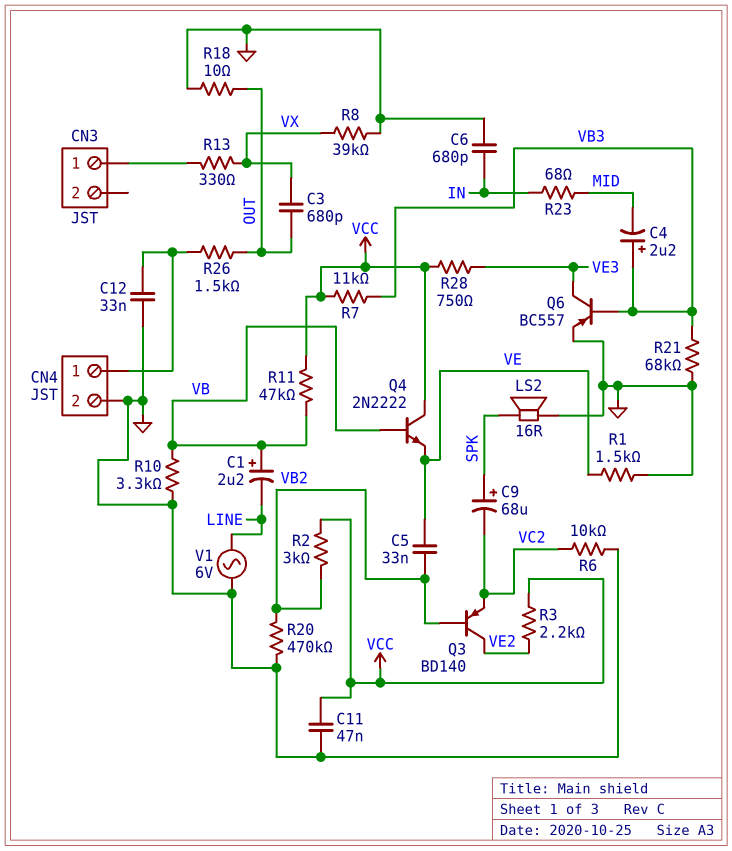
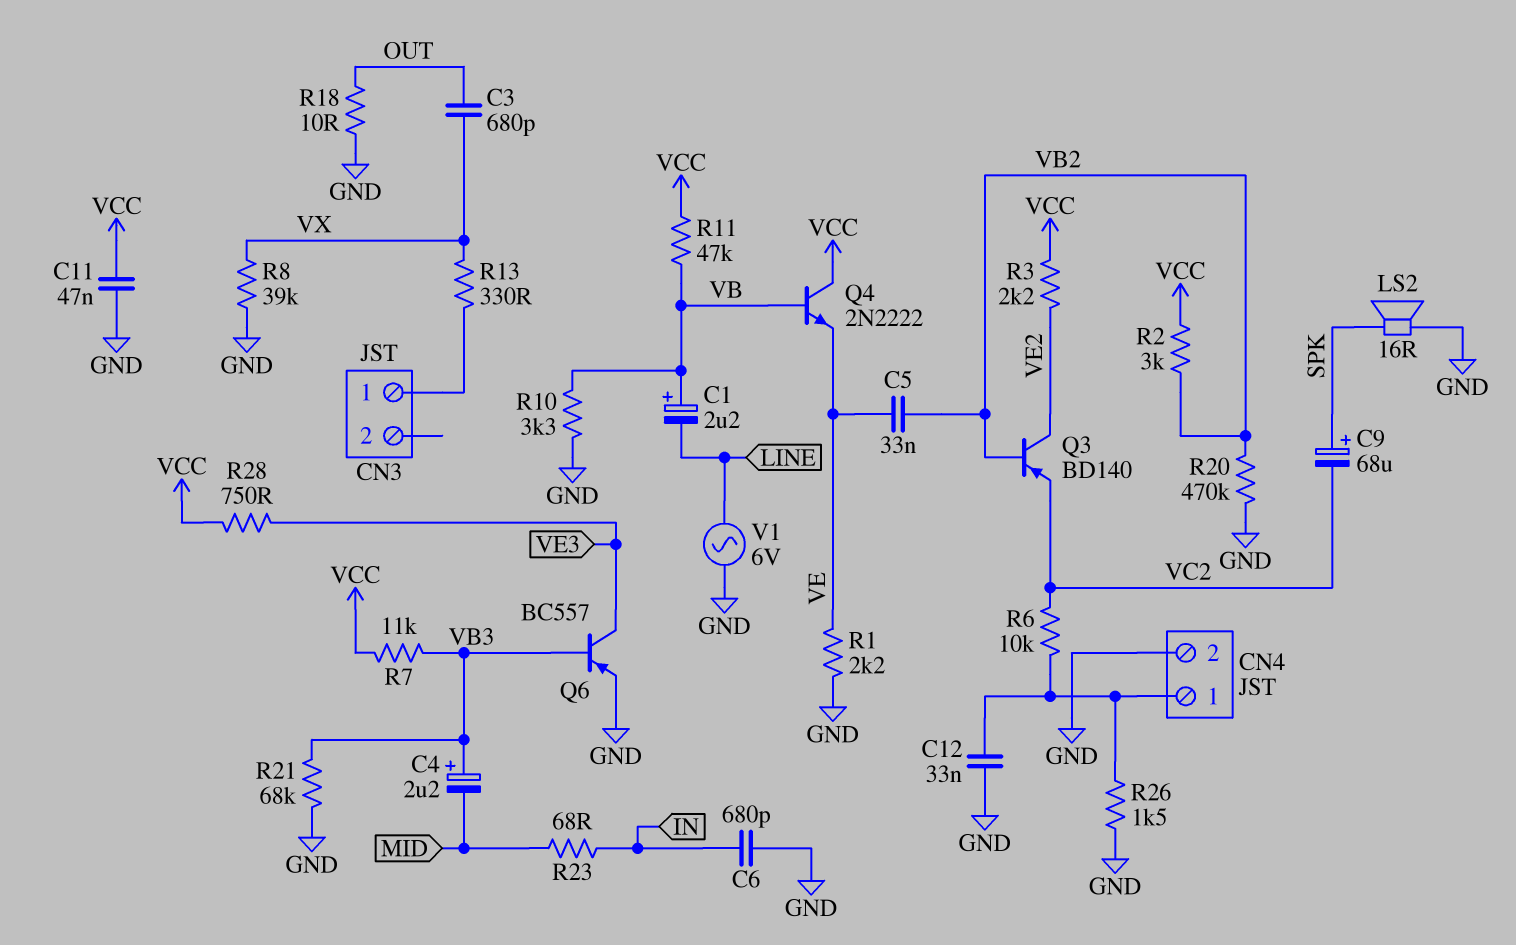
R1: 1.5k (GND, VE) -> 2.2k (GND, VE)
R6: 10k (GND, VC2) -> 10k (CN4/1, VC2)
R26: 1.5k (CN4/1, OUT) -> 1.5k (CN4/1, GND)

